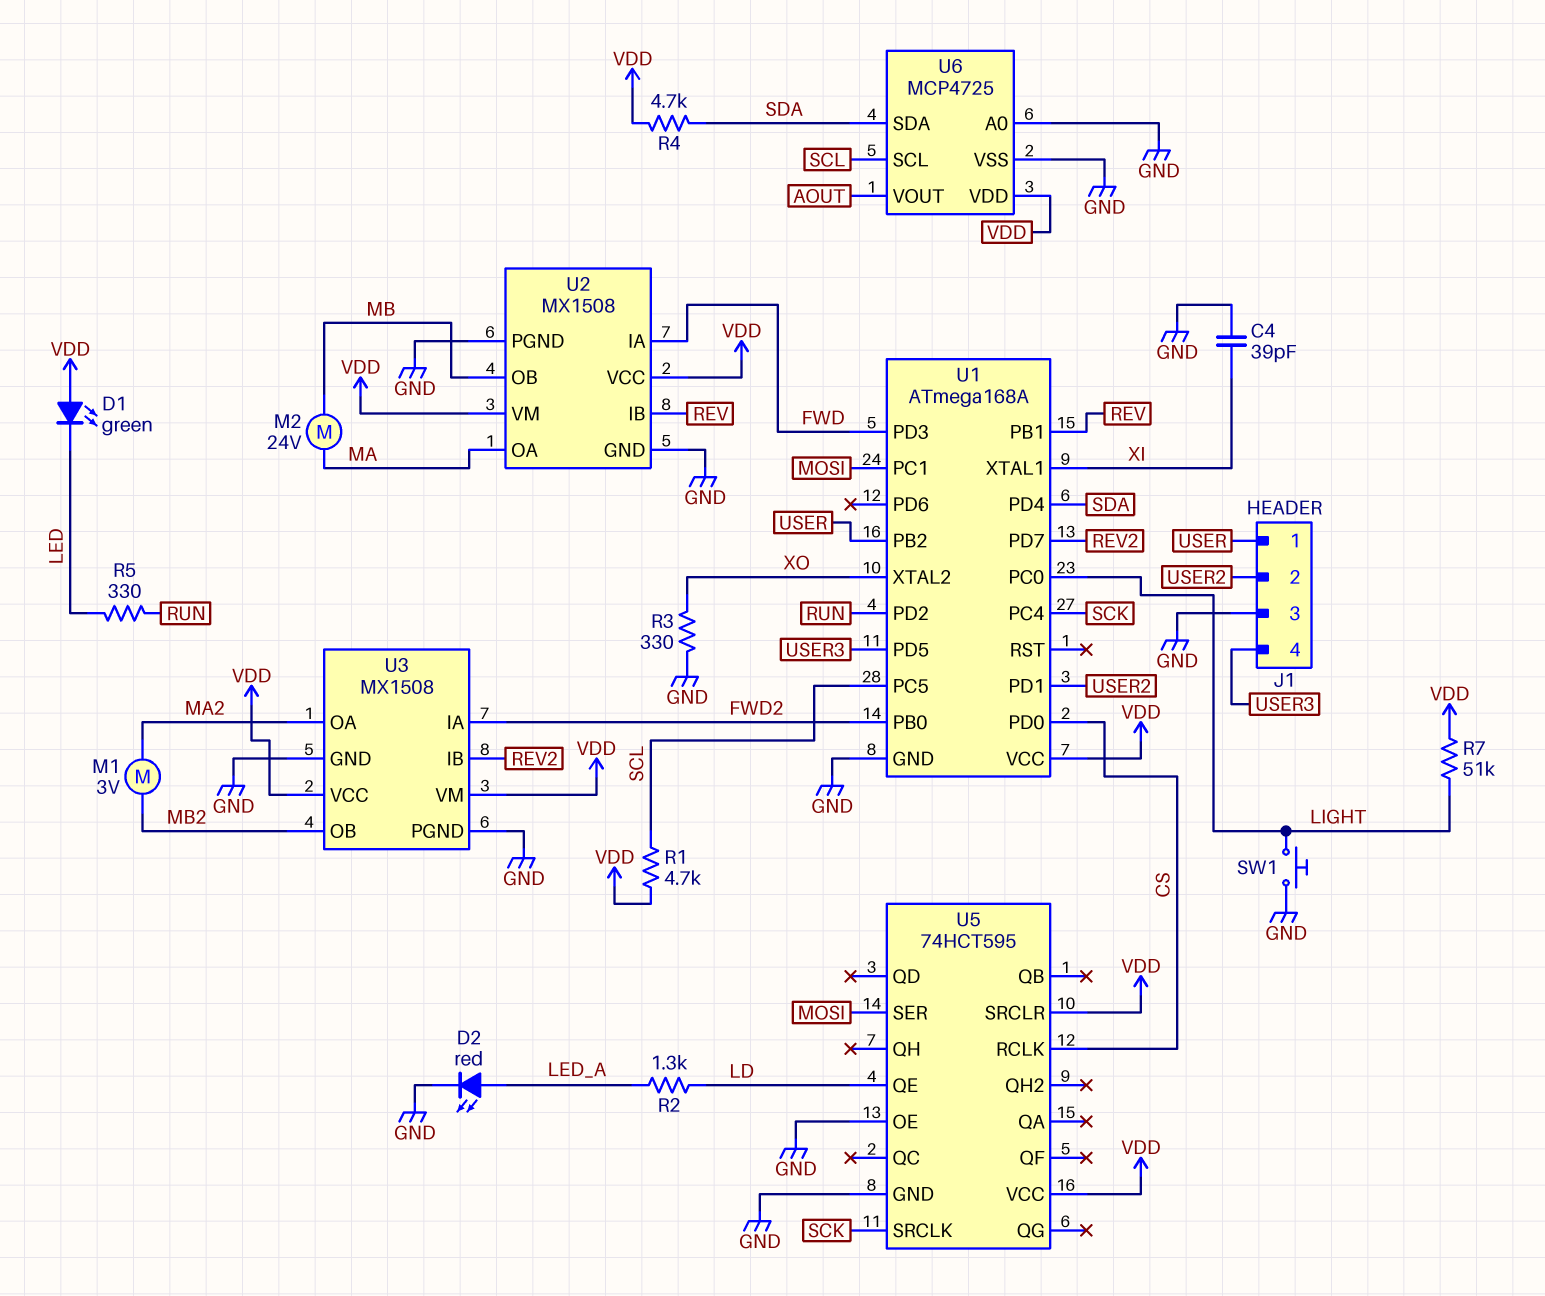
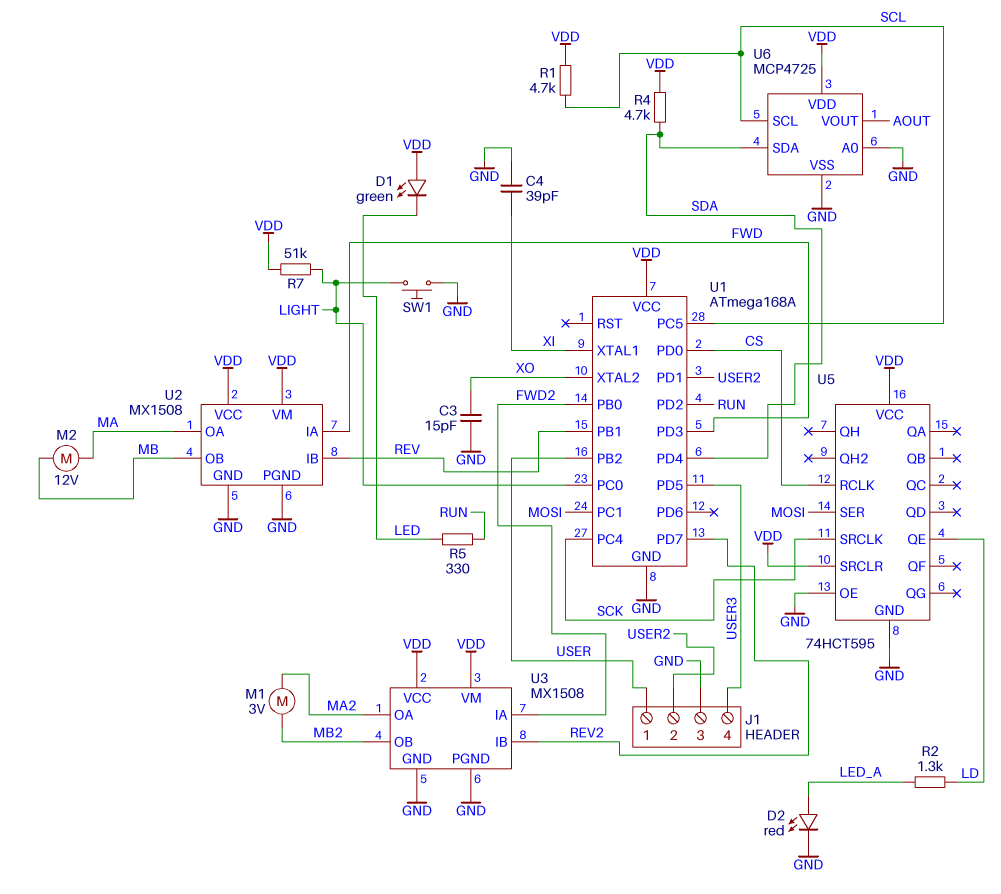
C3: none -> 15pF (GND, XO)
M2: motor 24V (MA, MB) -> motor 12V (MA, MB)
R3: 330 (GND, XO) -> none

